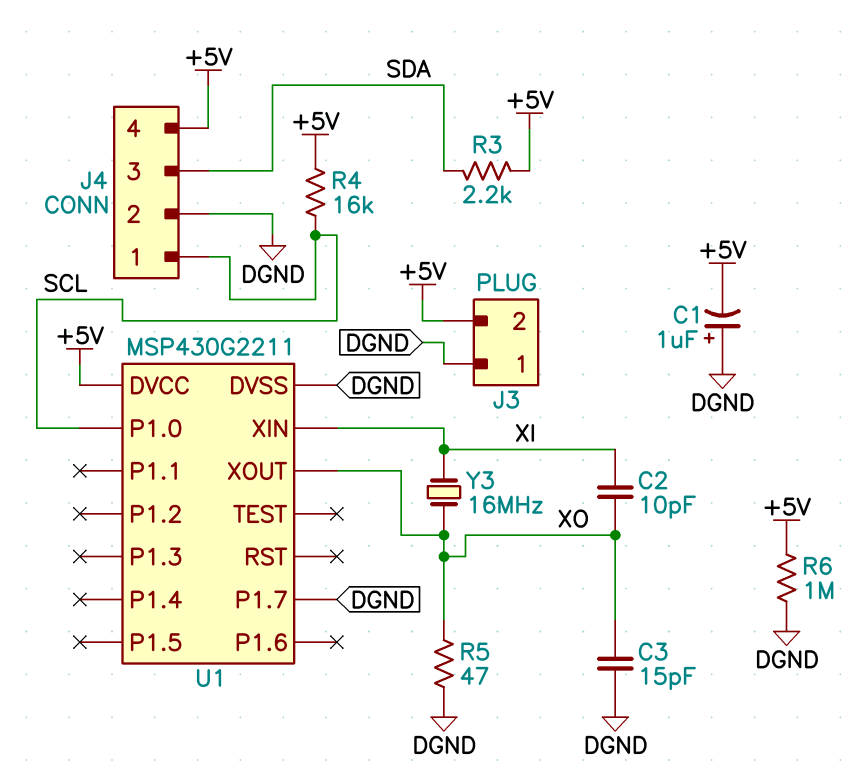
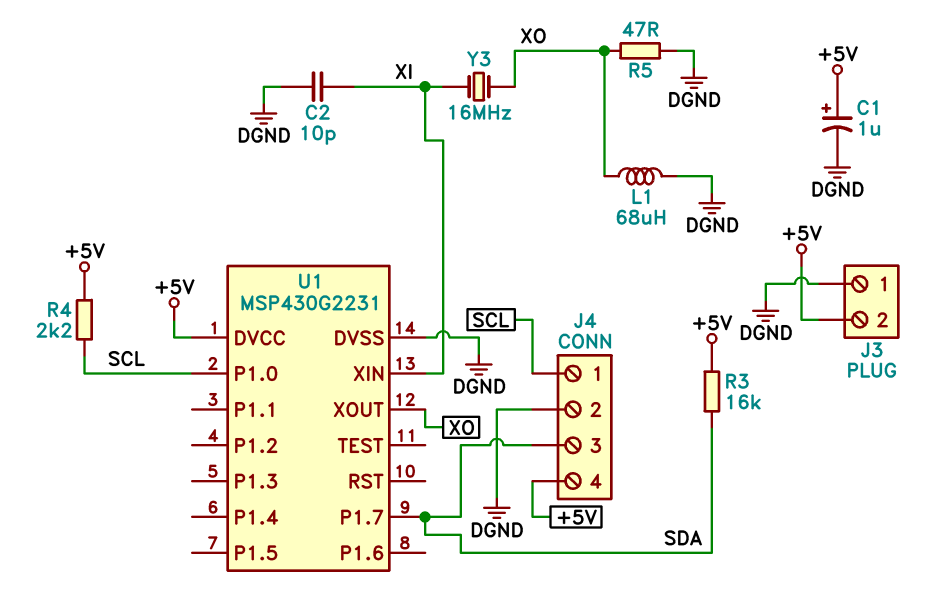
C1: 1uF (plus DGND, minus +5V) -> 1uF (plus +5V, minus DGND)
C2: 10pF (XI, XO) -> 10pF (DGND, XI)
C3: 15pF (DGND, XO) -> none
L1: none -> 68uH (DGND, XO)
R3: 2.2k (+5V, SDA) -> 16k (+5V, SDA)
R4: 16k (+5V, SCL) -> 2.2k (+5V, SCL)
R6: 1M (+5V, DGND) -> none
U1: MSP430G2211 -> MSP430G2231
U1 pin P1.7: DGND -> SDA

